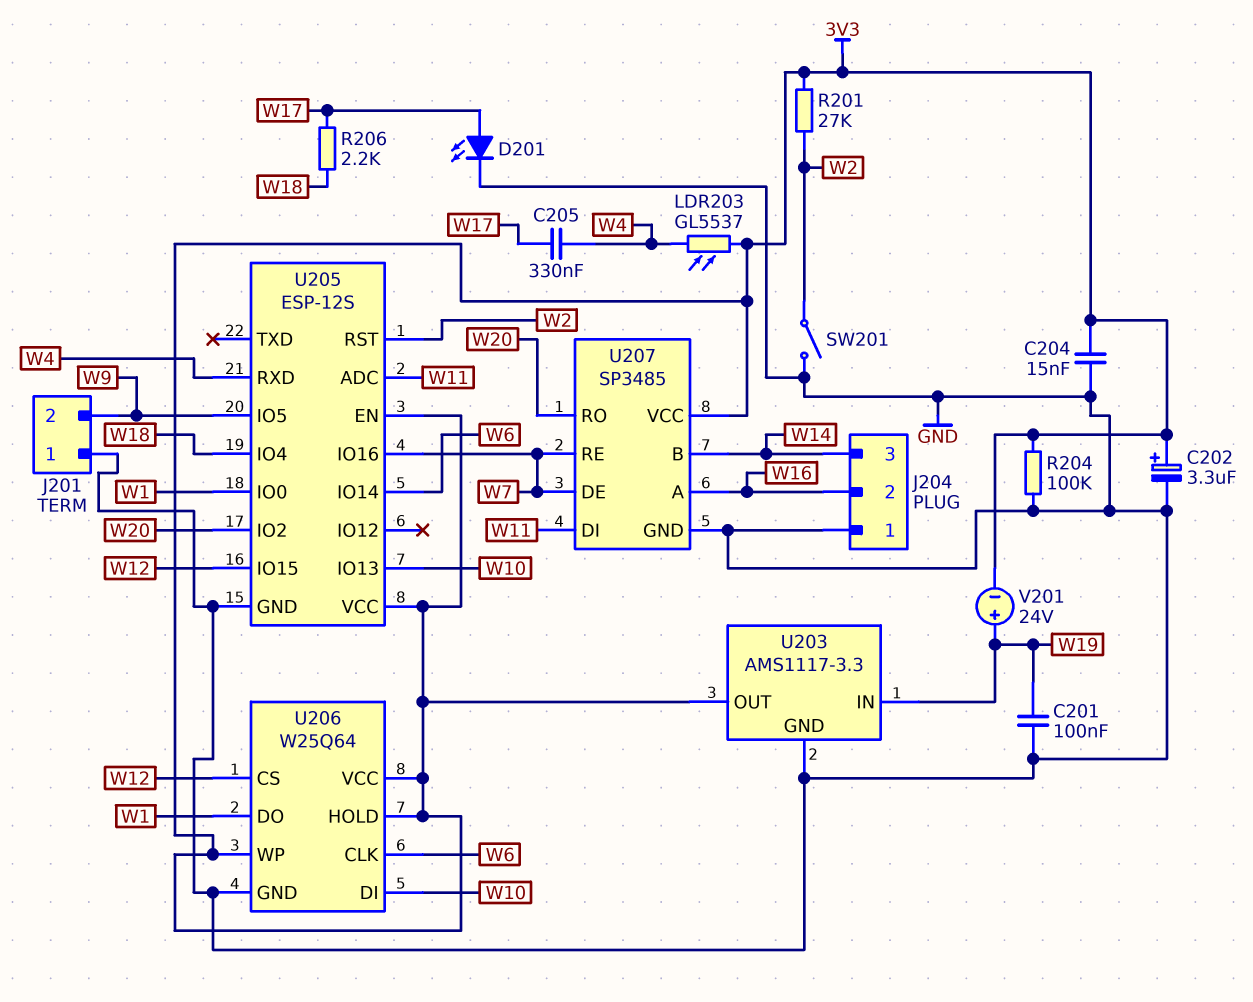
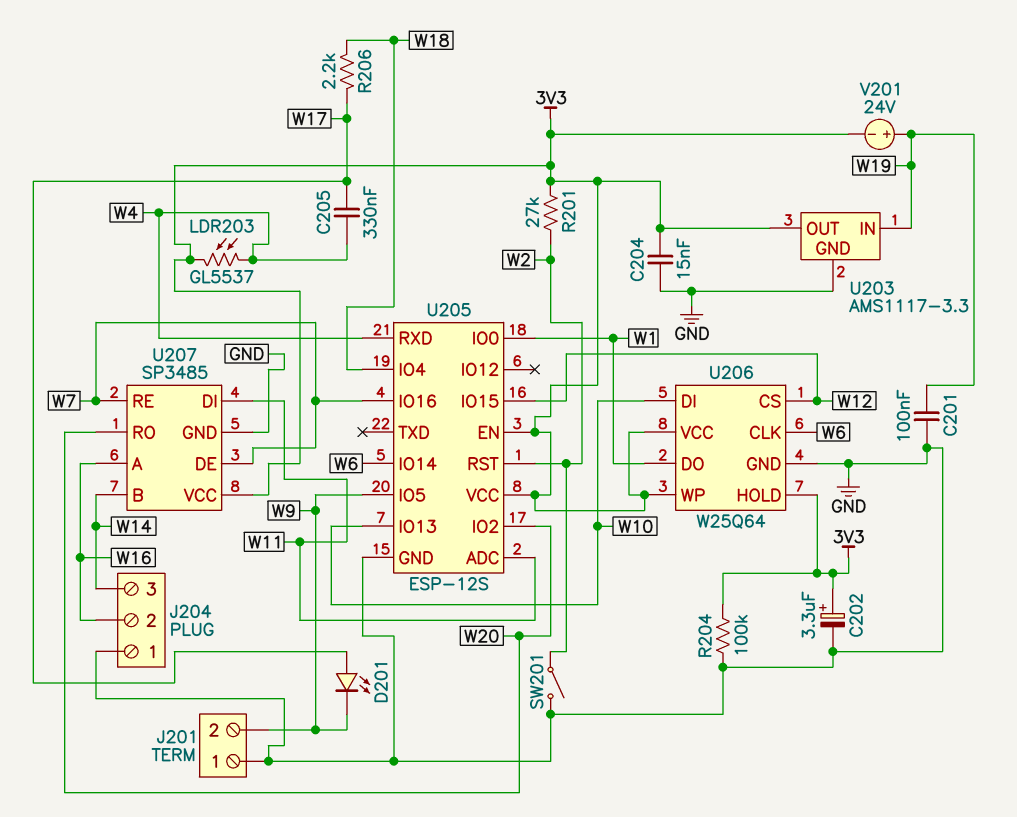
D201: LED (A W17, K GND) -> LED (A W17, K W9)

